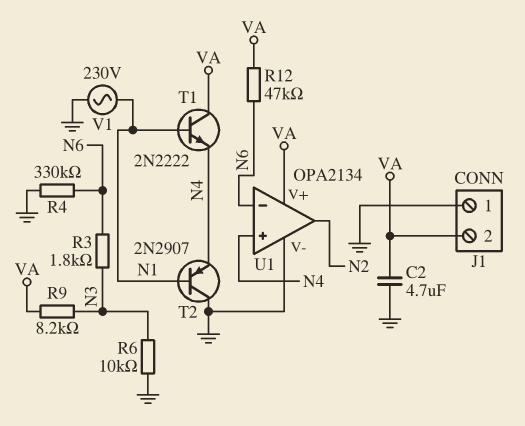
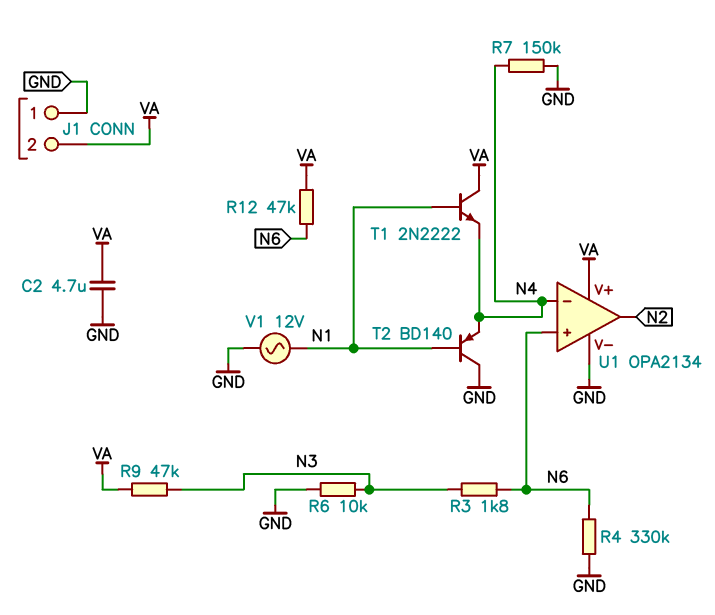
R7: none -> 150k (GND, N4)
R9: 8.2k (N3, VA) -> 47k (N3, VA)
T2: PNP 2N2907 (B N1, C GND, E N4) -> PNP BD140 (B N1, C GND, E N4)
U1 pin in+: N4 -> N6
U1 pin in-: N6 -> N4
V1: AC 230V (GND, N1) -> AC 12V (GND, N1)

